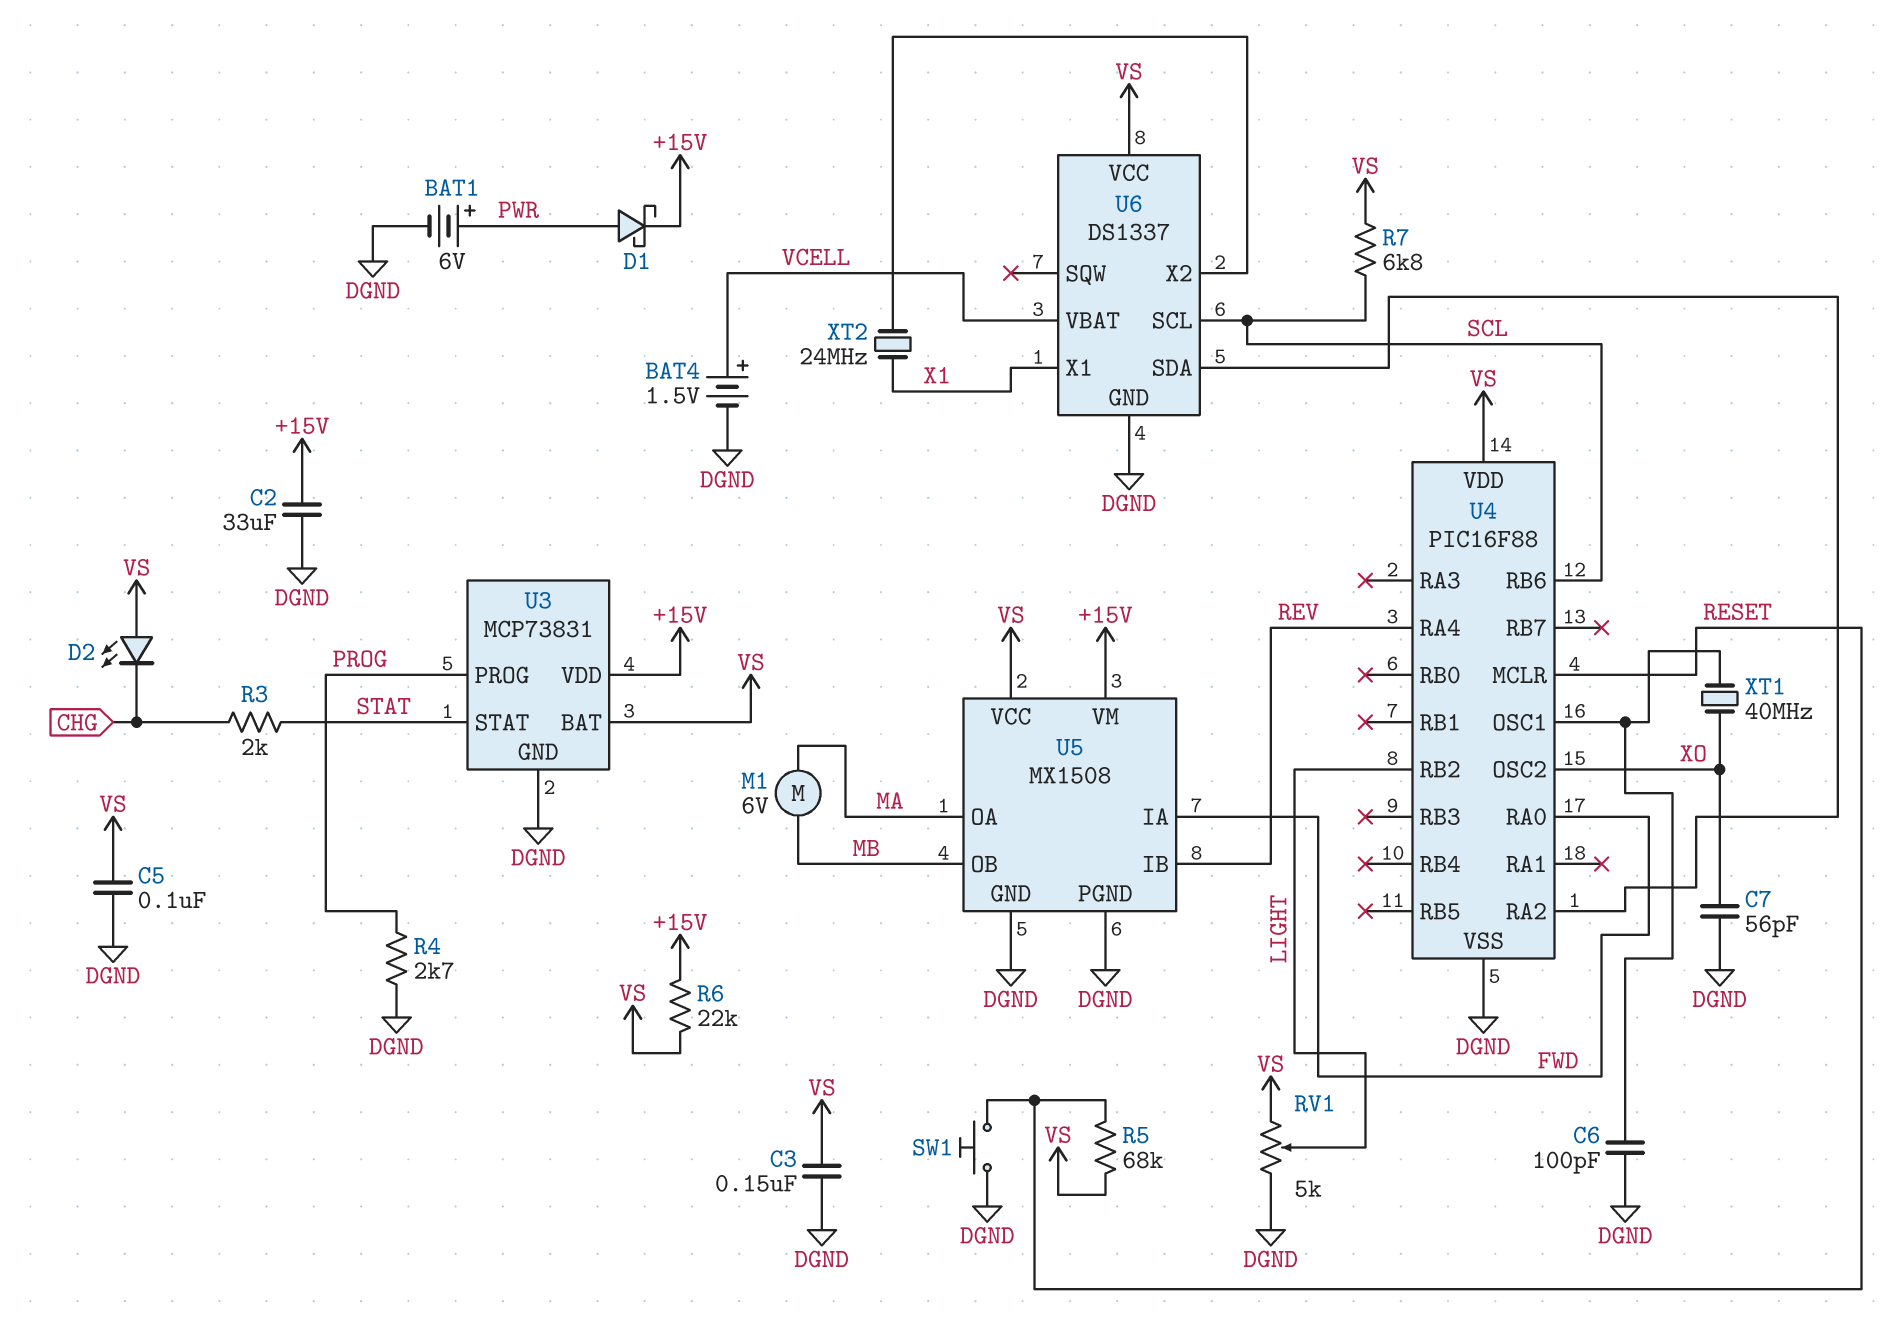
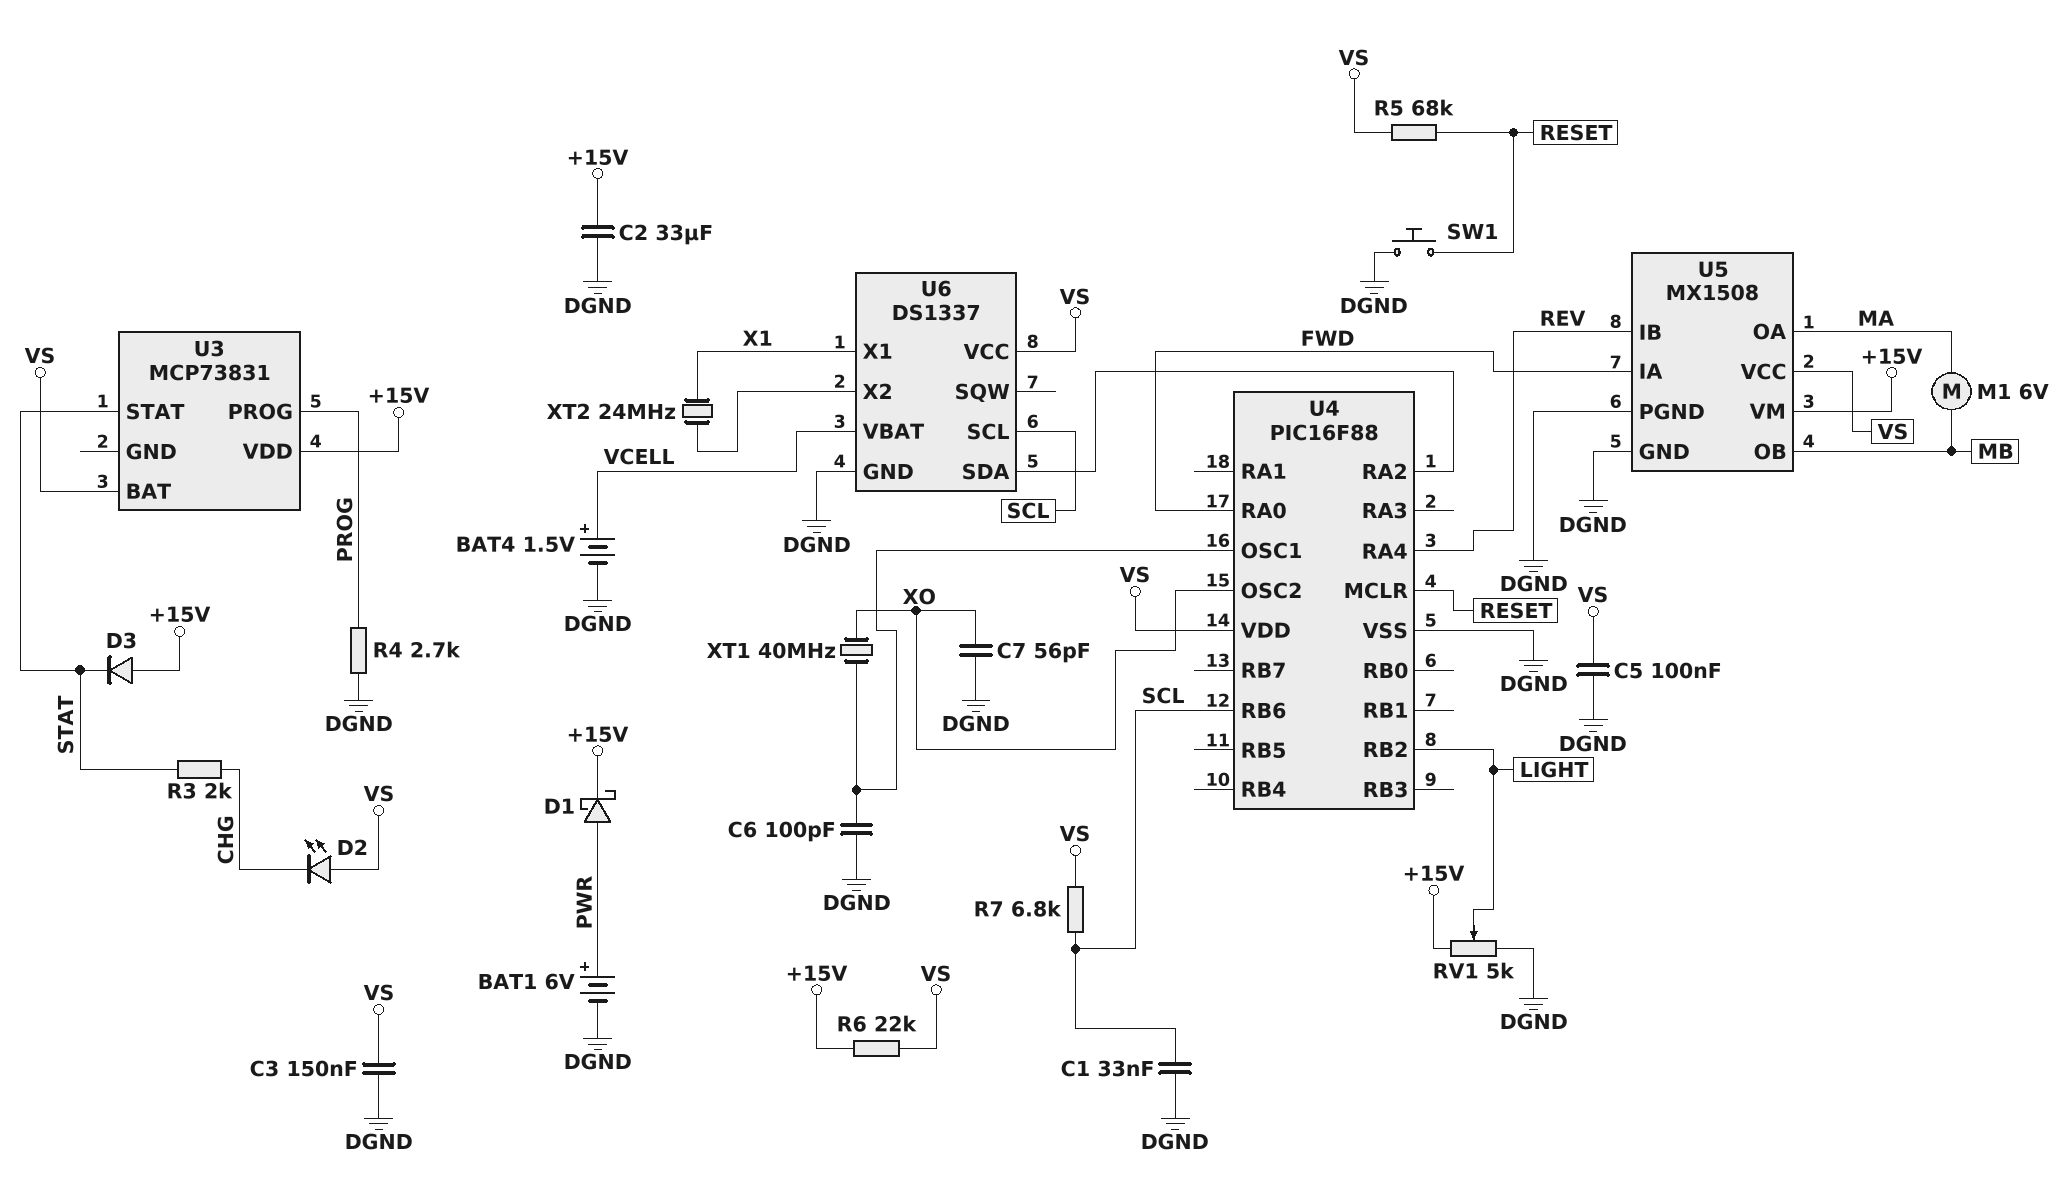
C1: none -> 33nF (DGND, SCL)
D3: none -> diode (A +15V, K STAT)
RV1: 5k (DGND, VS, wiper LIGHT) -> 5k (+15V, DGND, wiper LIGHT)
U3 pin GND: DGND -> none

